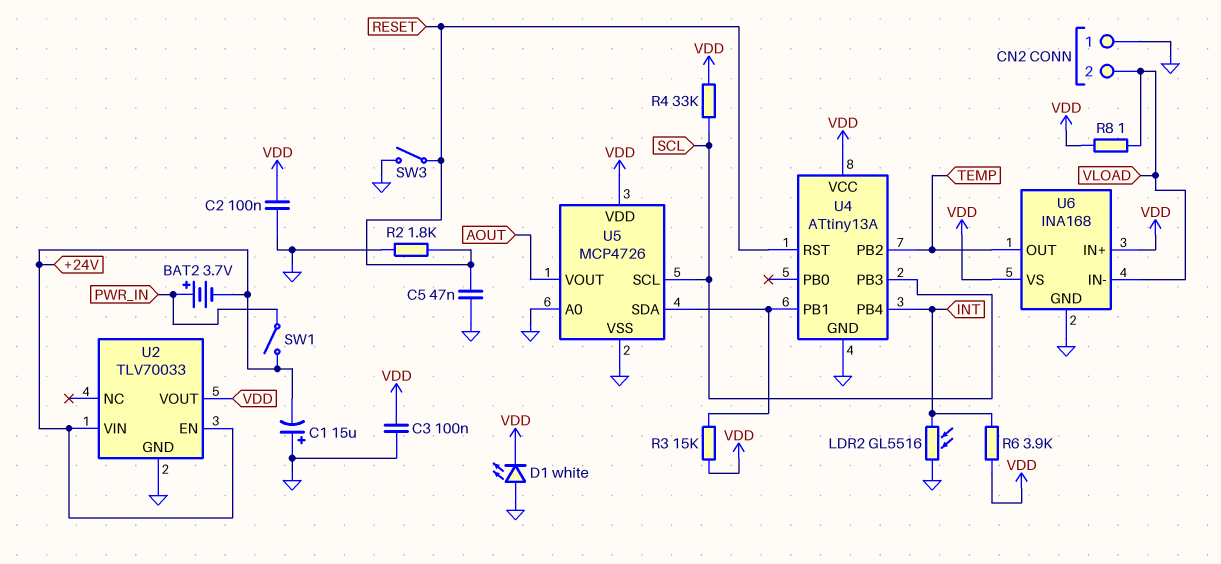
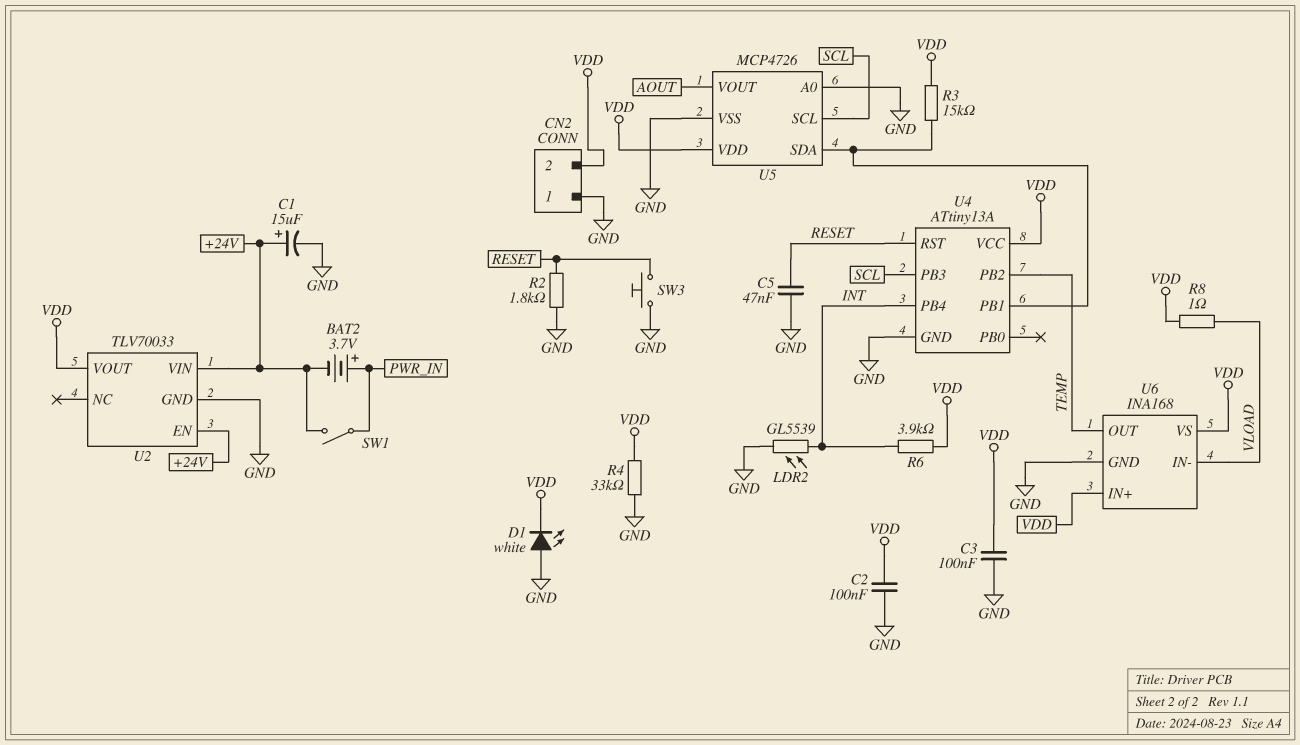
C1: 15uF (plus GND, minus +24V) -> 15uF (plus +24V, minus GND)
CN2 pin 2: VLOAD -> VDD
LDR2: GL5516 (GND, INT) -> GL5539 (GND, INT)
R4: 33k (SCL, VDD) -> 33k (GND, VDD)
SW3: switch (GND, RESET) -> button (GND, RESET)

